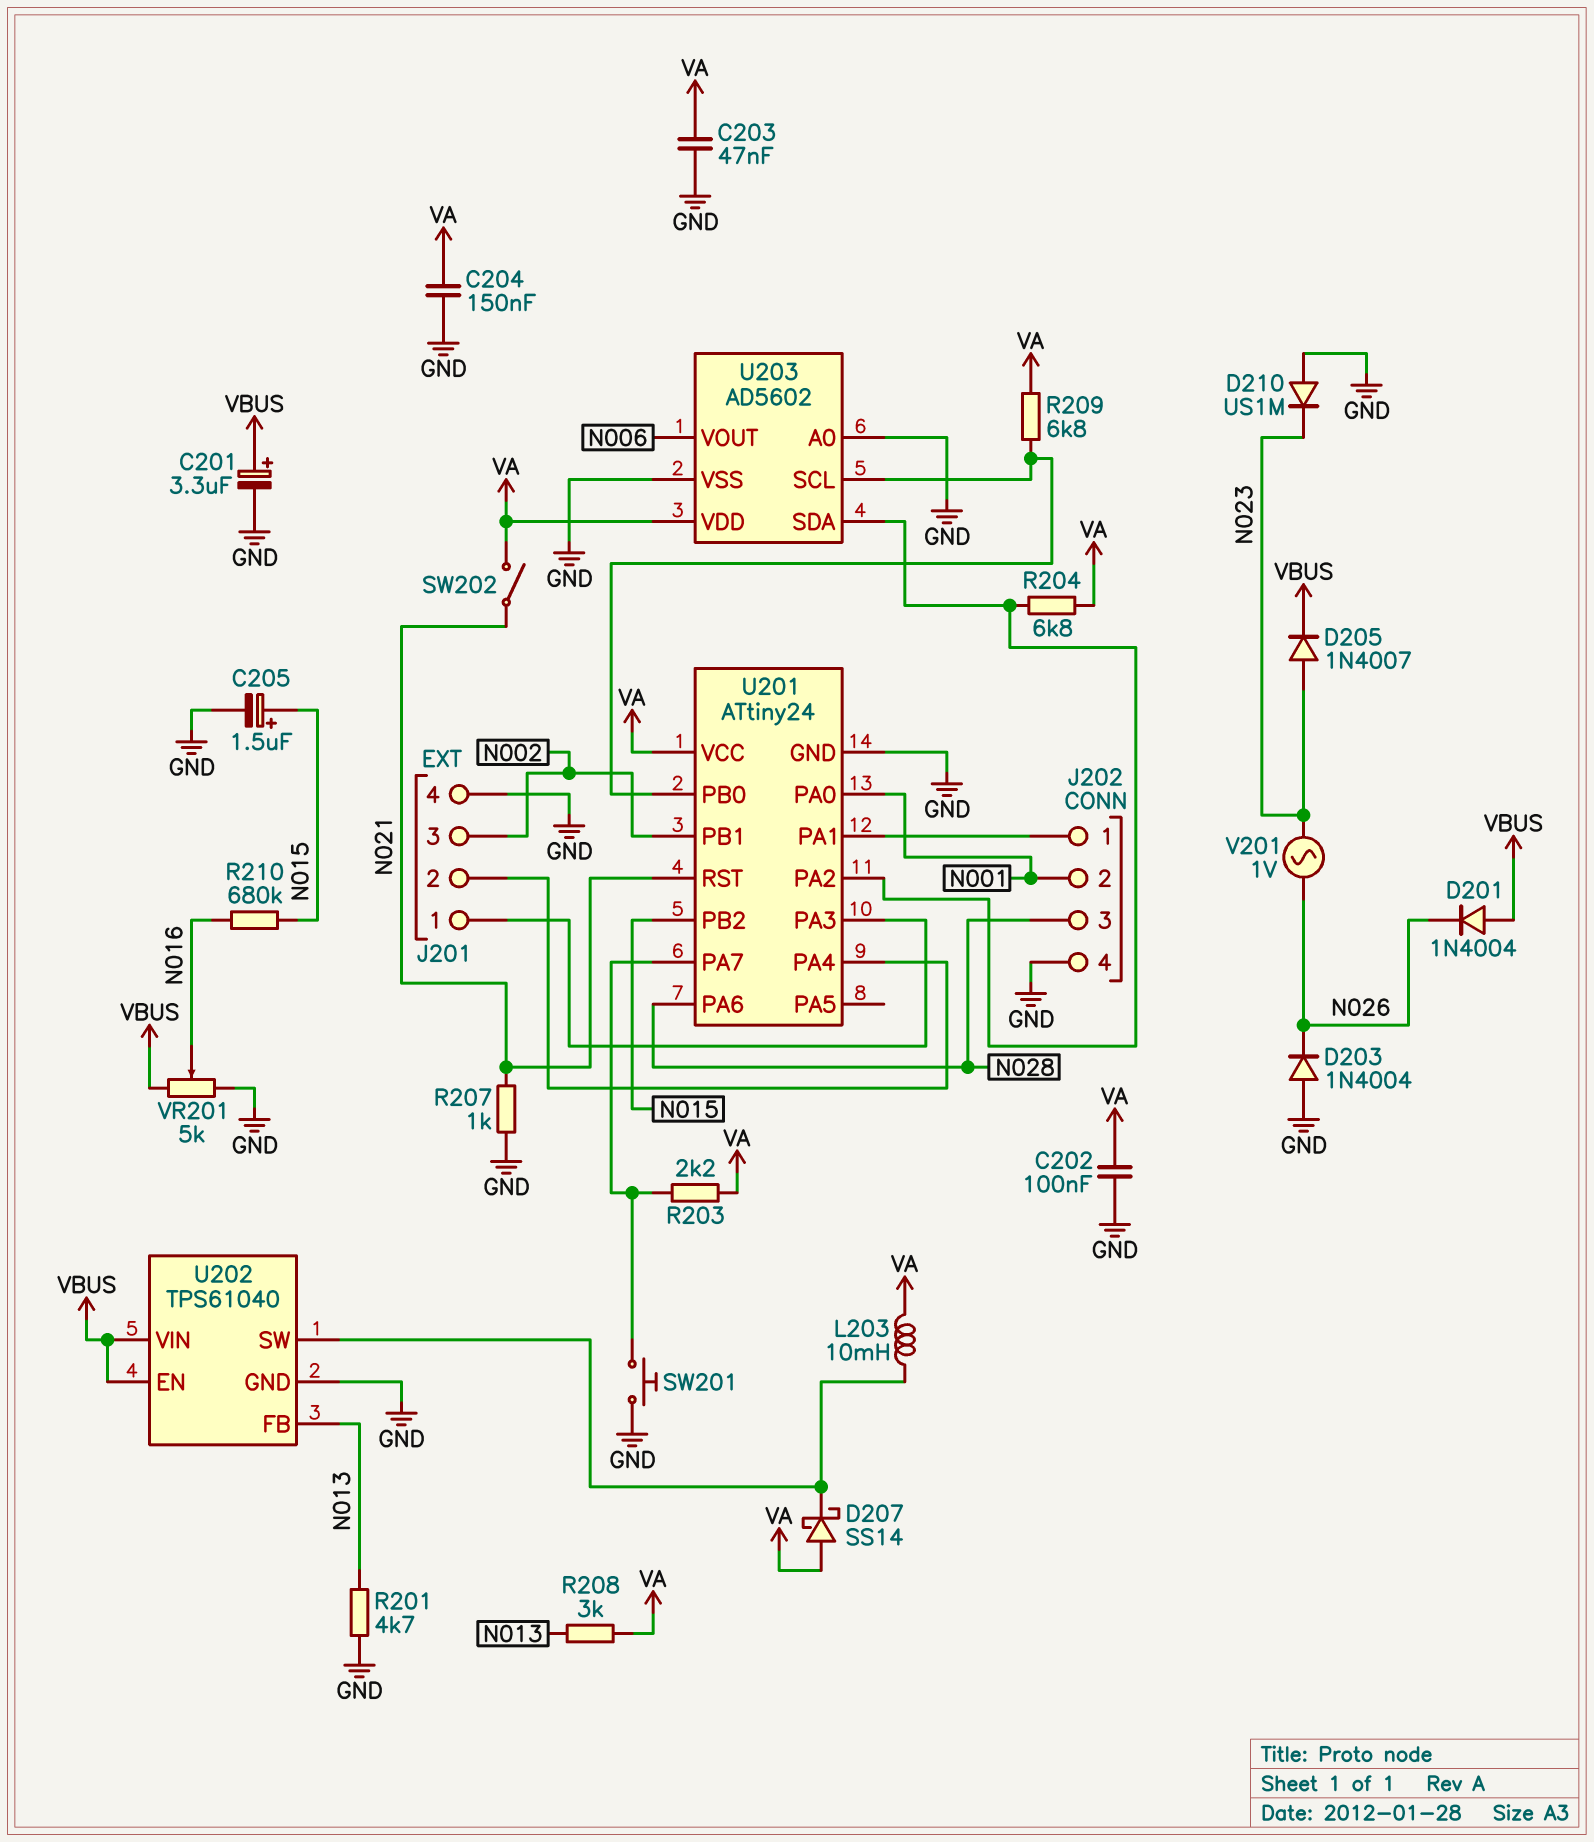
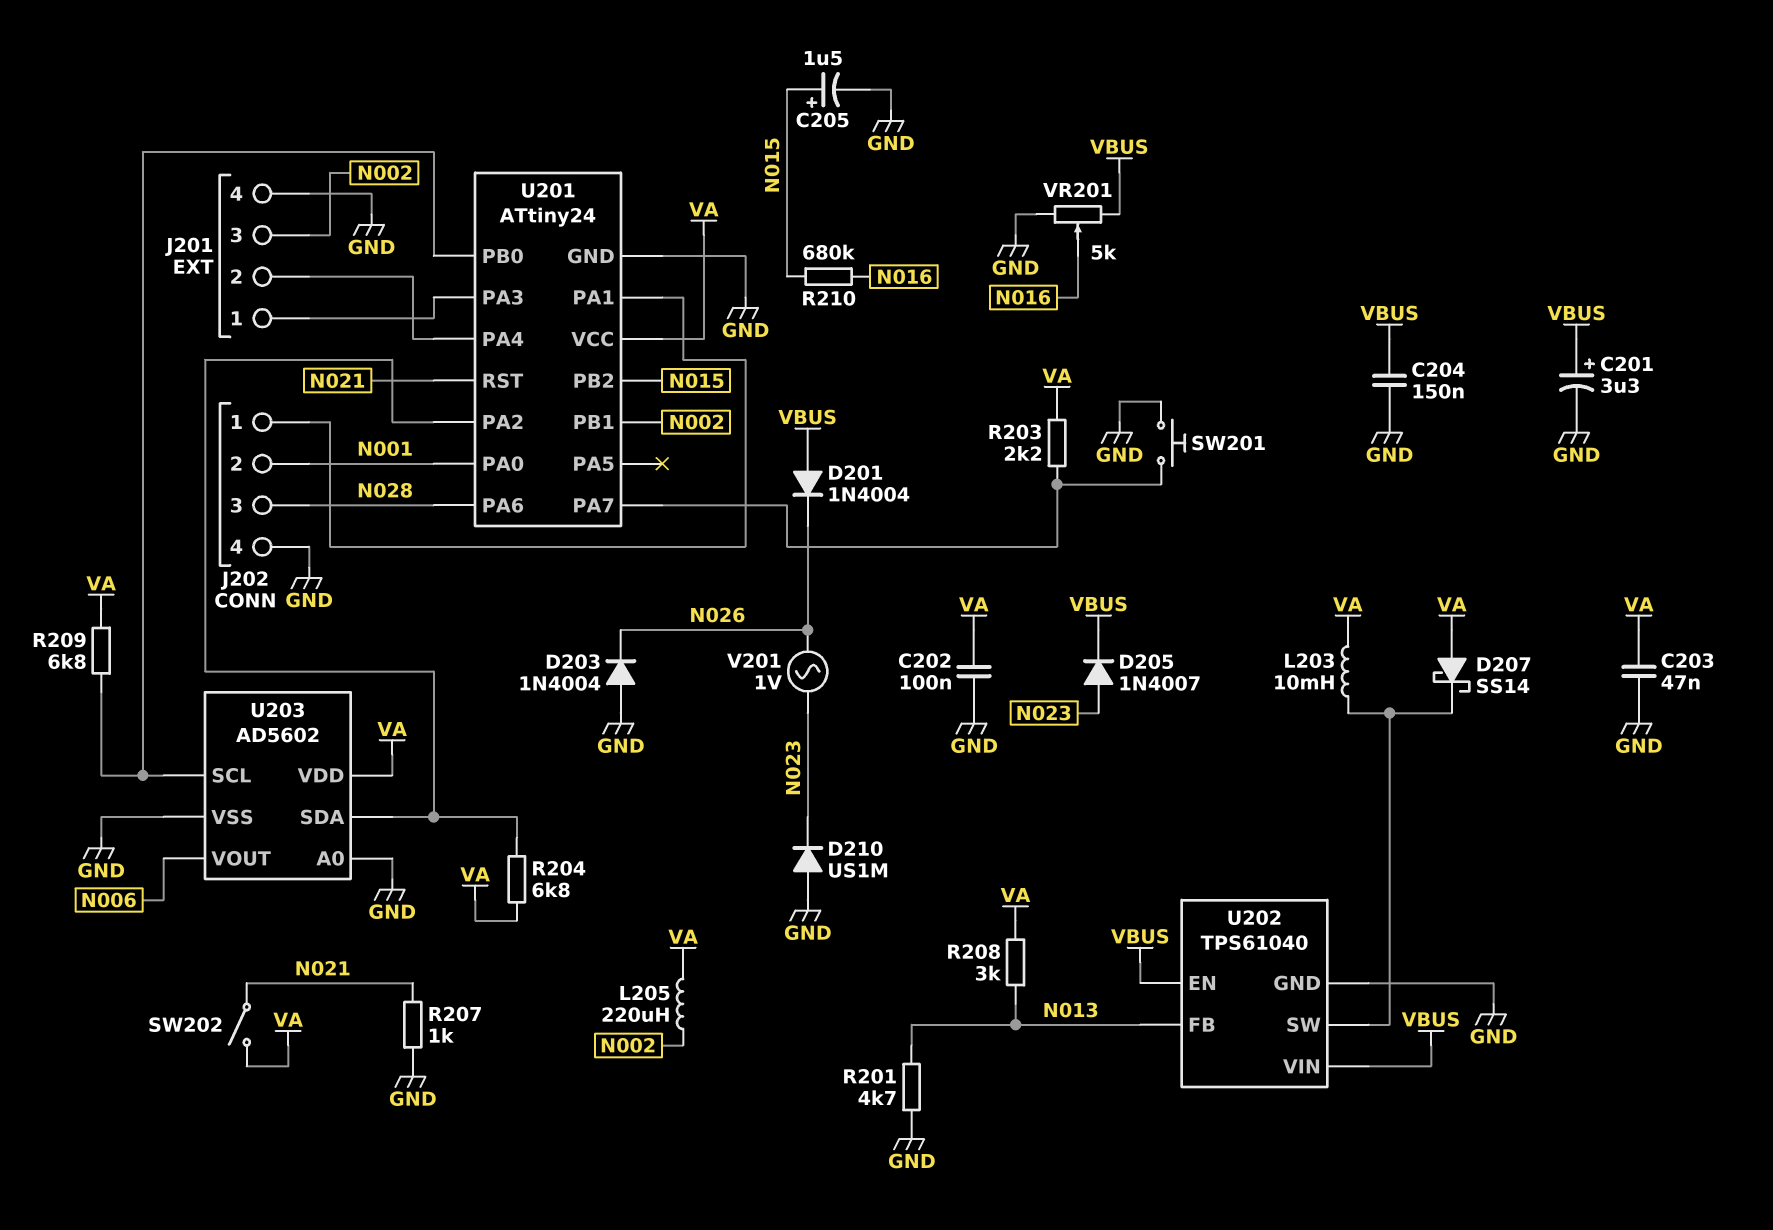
C204: 150nF (GND, VA) -> 150nF (GND, VBUS)
L205: none -> 220uH (N002, VA)

